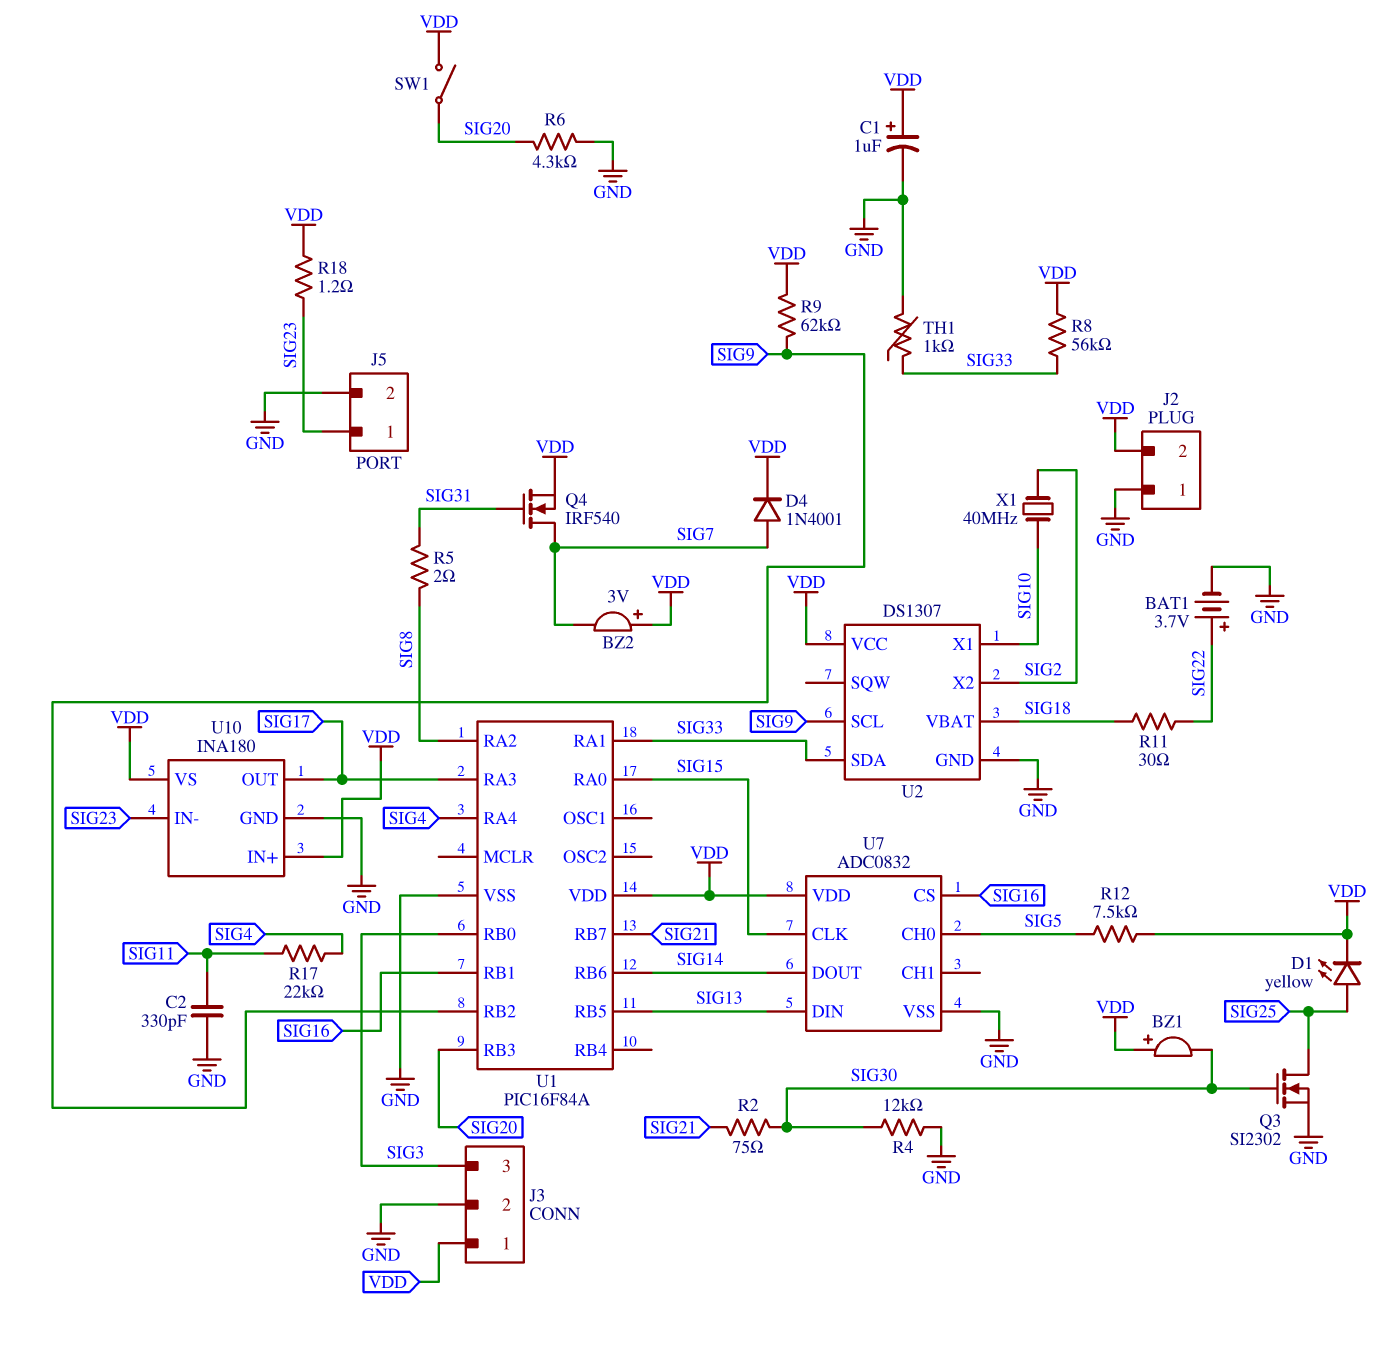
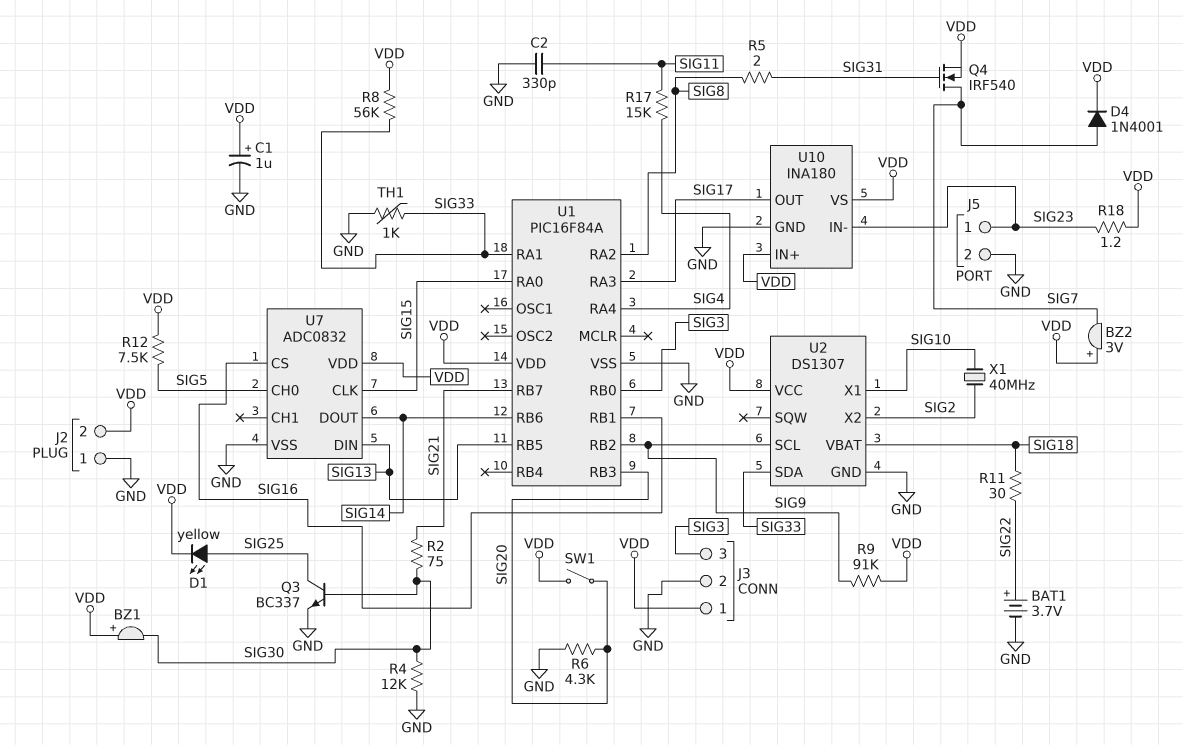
Q3: NMOS SI2302 (G SIG30, D SIG25, S GND) -> NPN BC337 (B SIG30, C SIG25, E GND)
R9: 62k (SIG9, VDD) -> 91k (SIG9, VDD)
R17: 22k (SIG4, SIG11) -> 15k (SIG4, SIG11)

